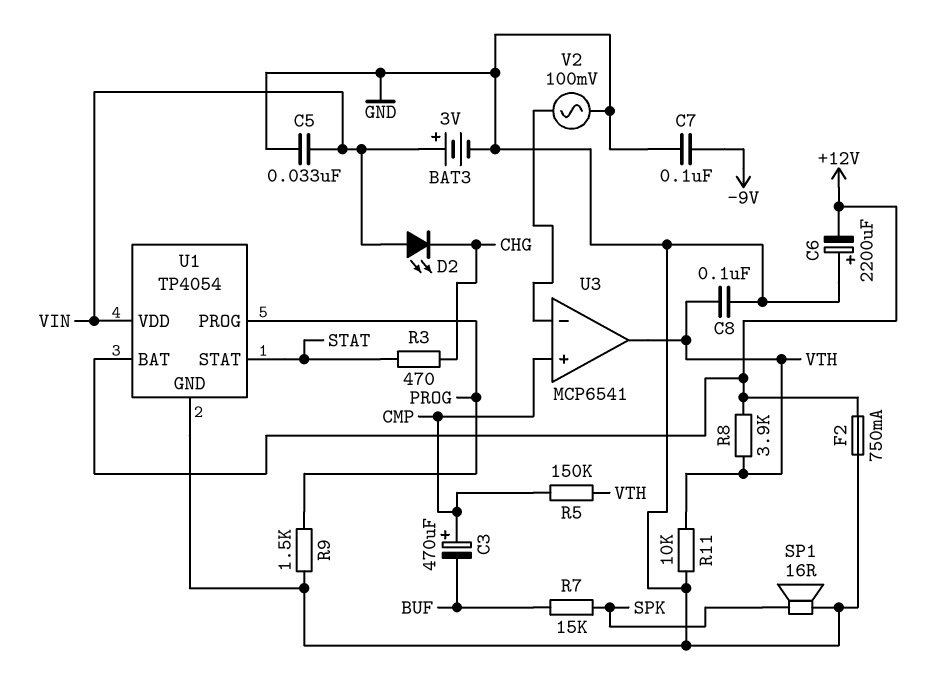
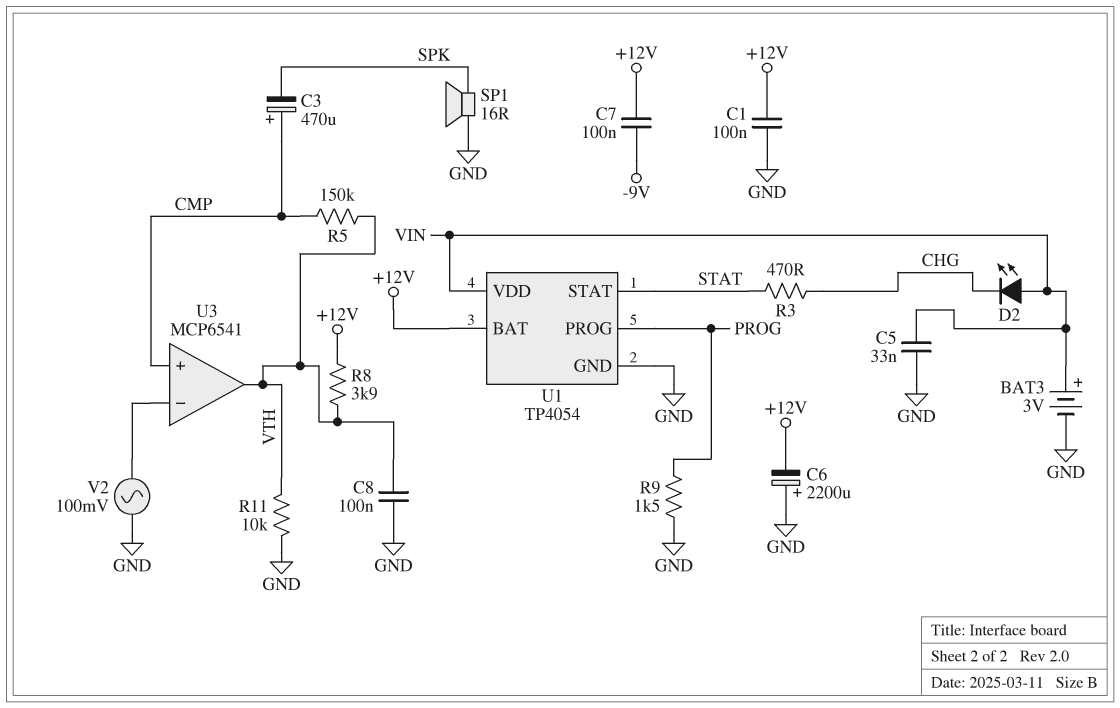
C1: none -> 100nF (+12V, GND)
C3: 470uF (plus CMP, minus BUF) -> 470uF (plus CMP, minus SPK)
C7: 100nF (-9V, GND) -> 100nF (+12V, -9V)
F2: 750mA (+12V, GND) -> none
R7: 15k (BUF, SPK) -> none

